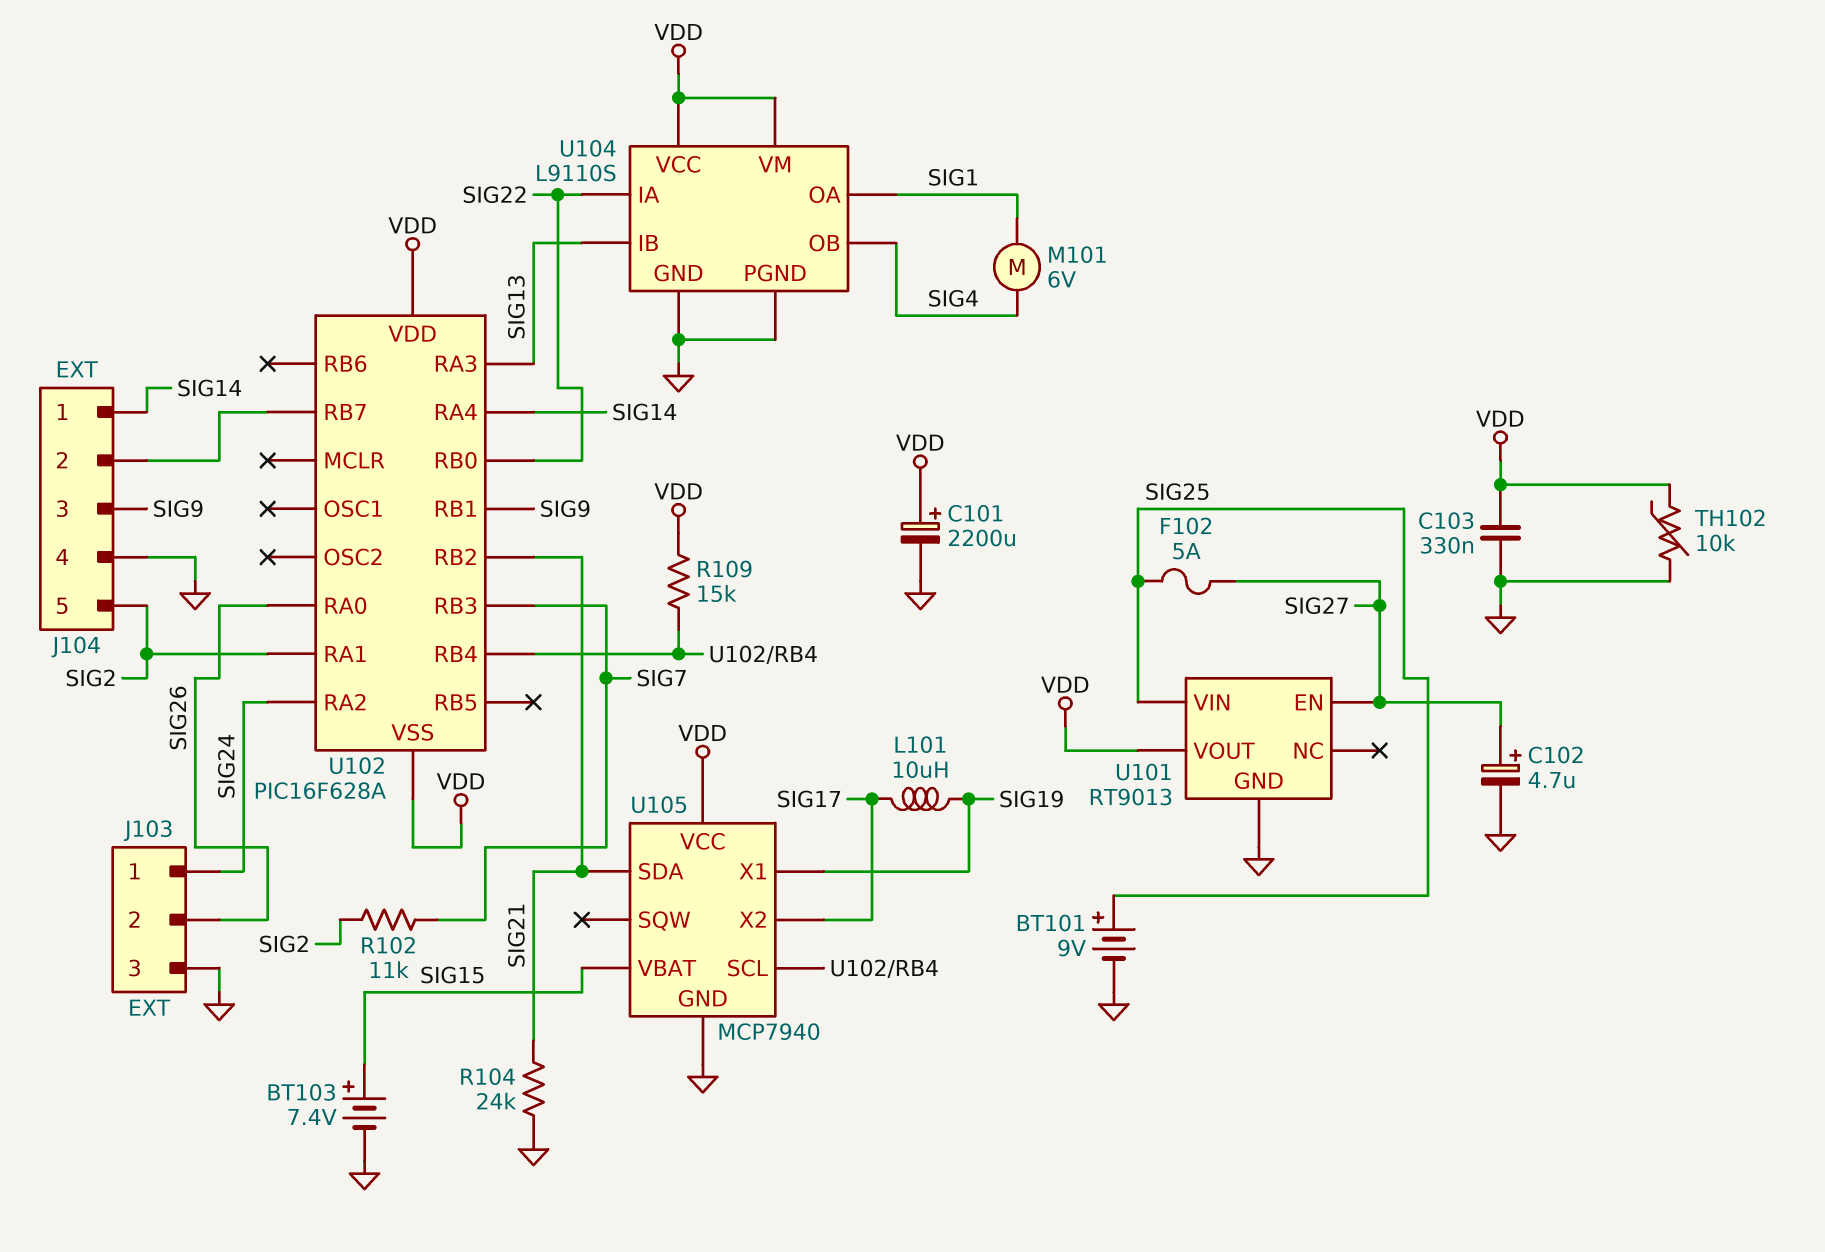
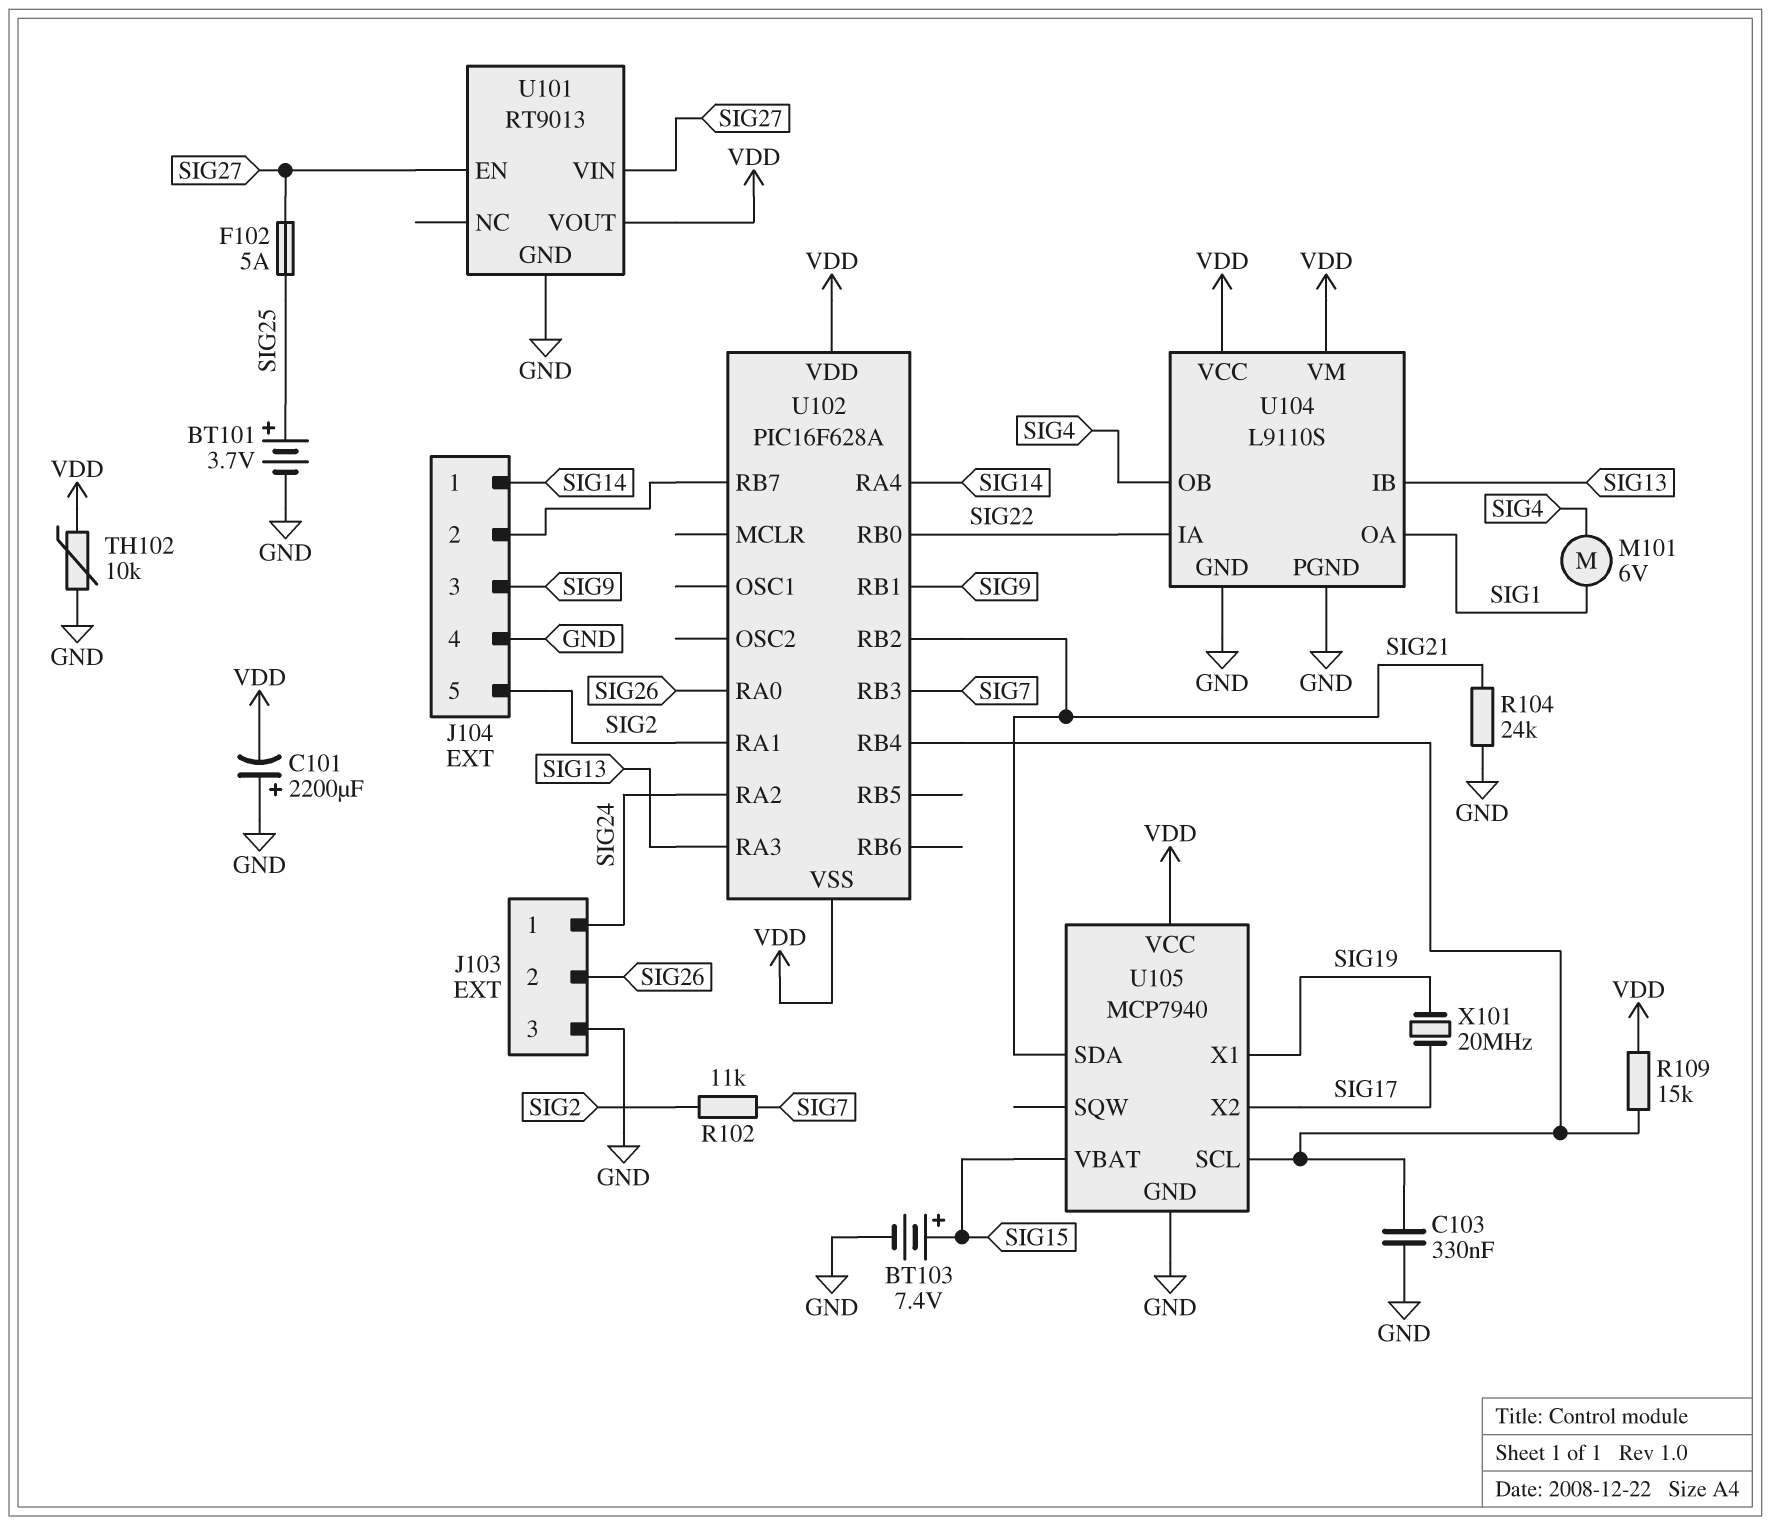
BT101: 9V (plus SIG25, minus GND) -> 3.7V (plus SIG25, minus GND)
C101: 2200uF (plus VDD, minus GND) -> 2200uF (plus GND, minus VDD)
C102: 4.7uF (plus SIG27, minus GND) -> none
C103: 330nF (GND, VDD) -> 330nF (GND, U102/RB4)
L101: 10uH (SIG17, SIG19) -> none
U101 pin VIN: SIG25 -> SIG27
X101: none -> 20MHz (SIG17, SIG19)

